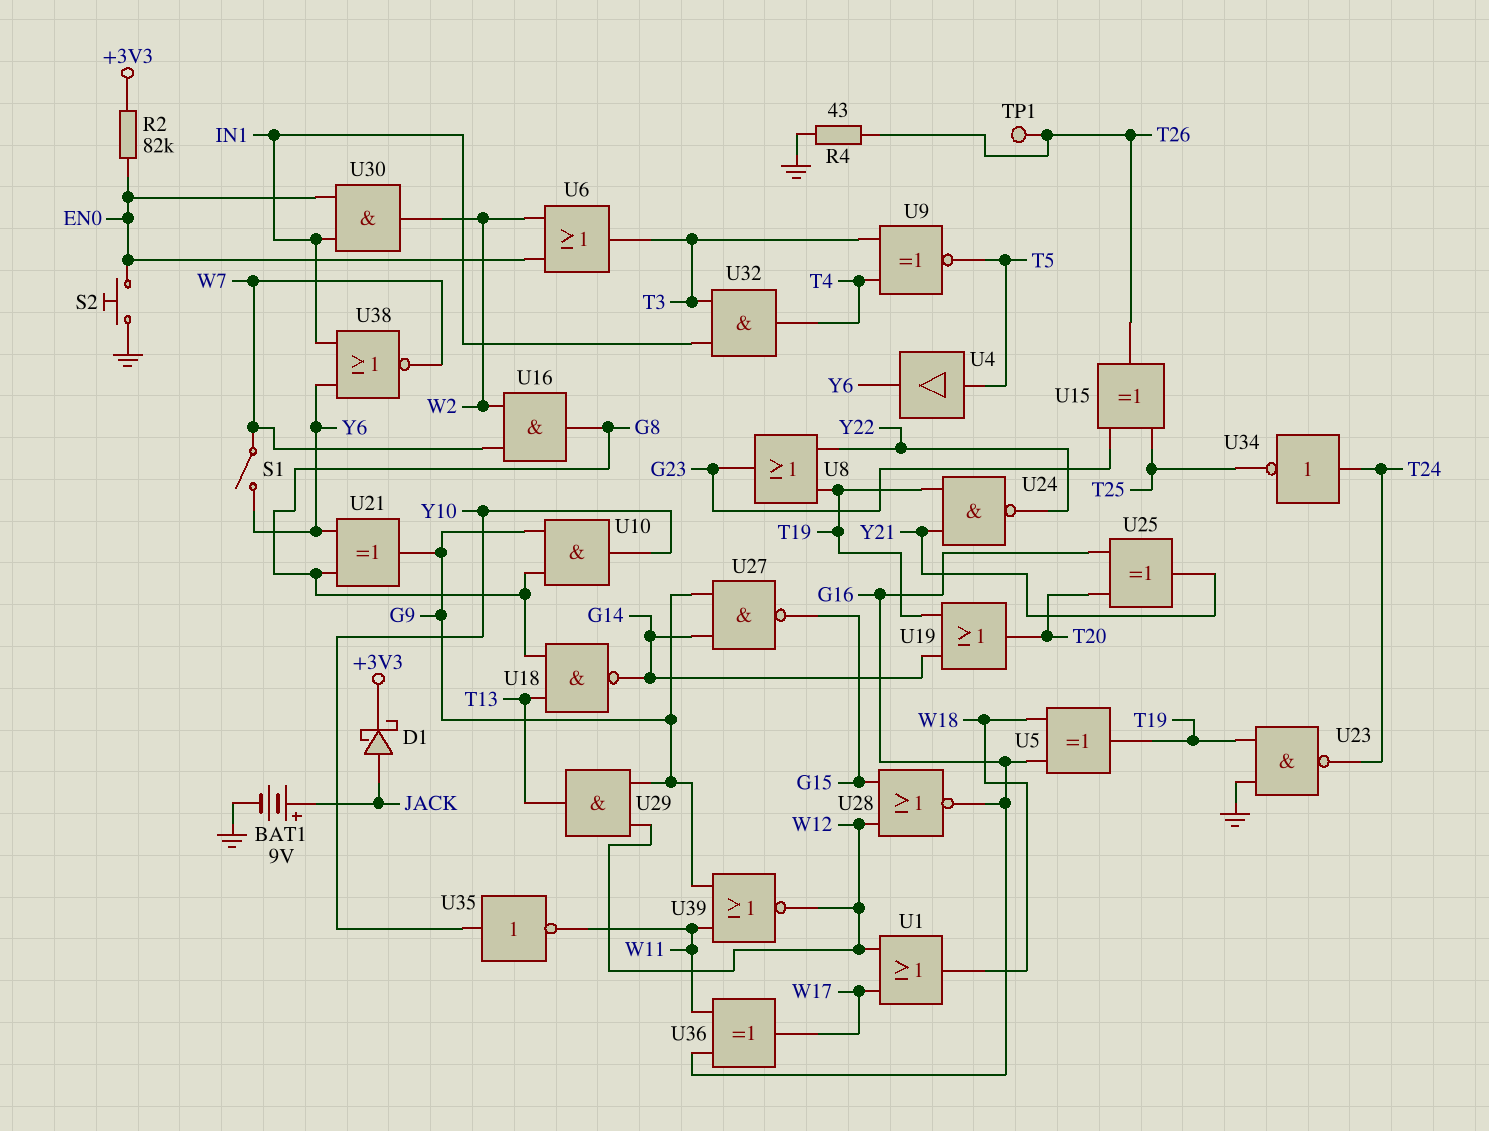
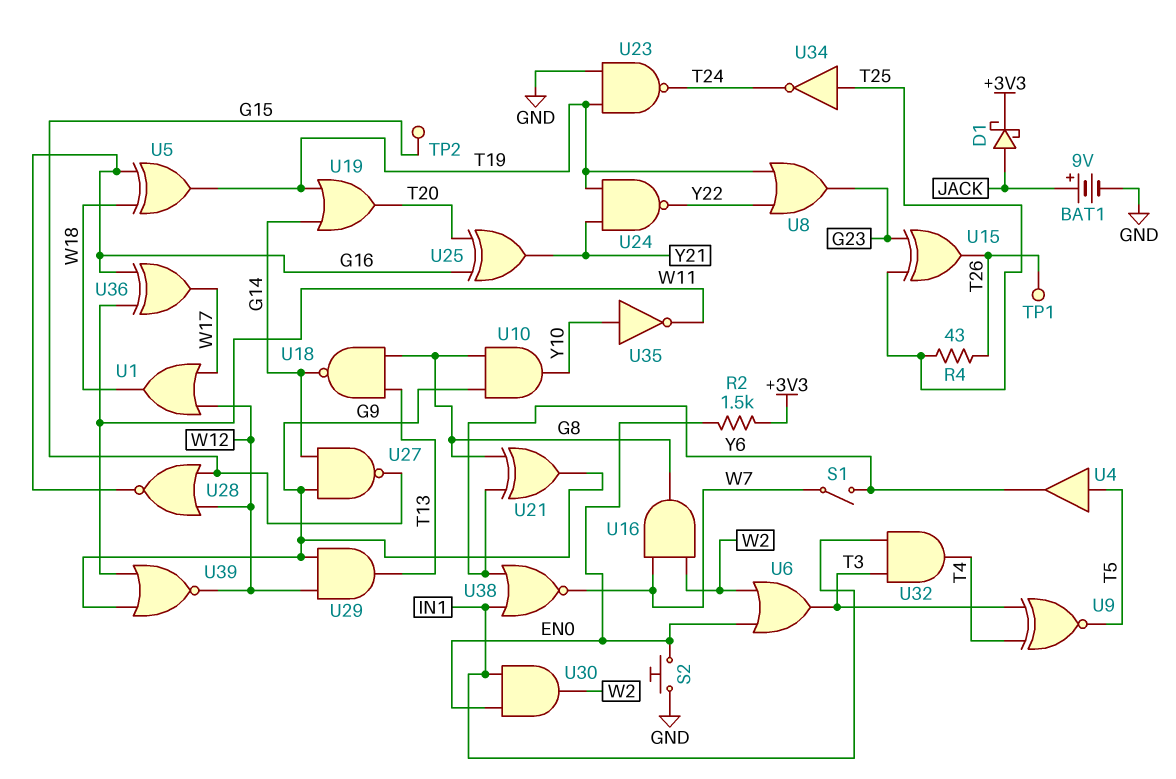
R2: 82k (+3V3, EN0) -> 1.5k (+3V3, EN0)
R4: 43 (GND, T26) -> 43 (T25, T26)
TP2: none -> test point (G15)
U34: NOT (in T24, out T25) -> NOT (in T25, out T24)

